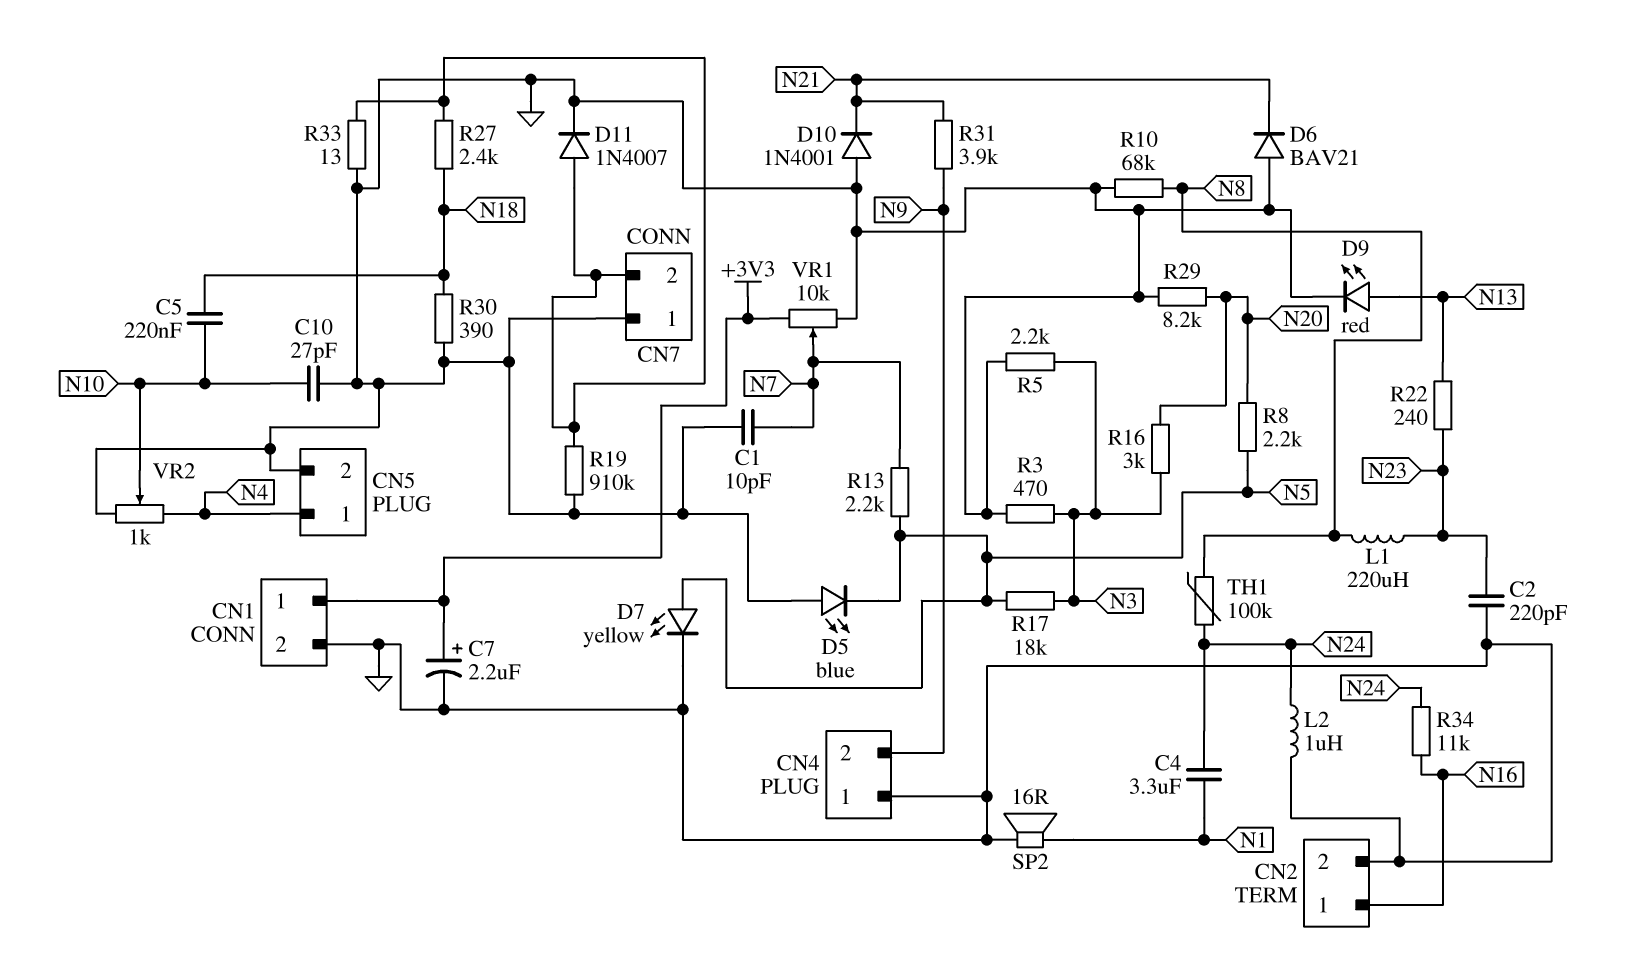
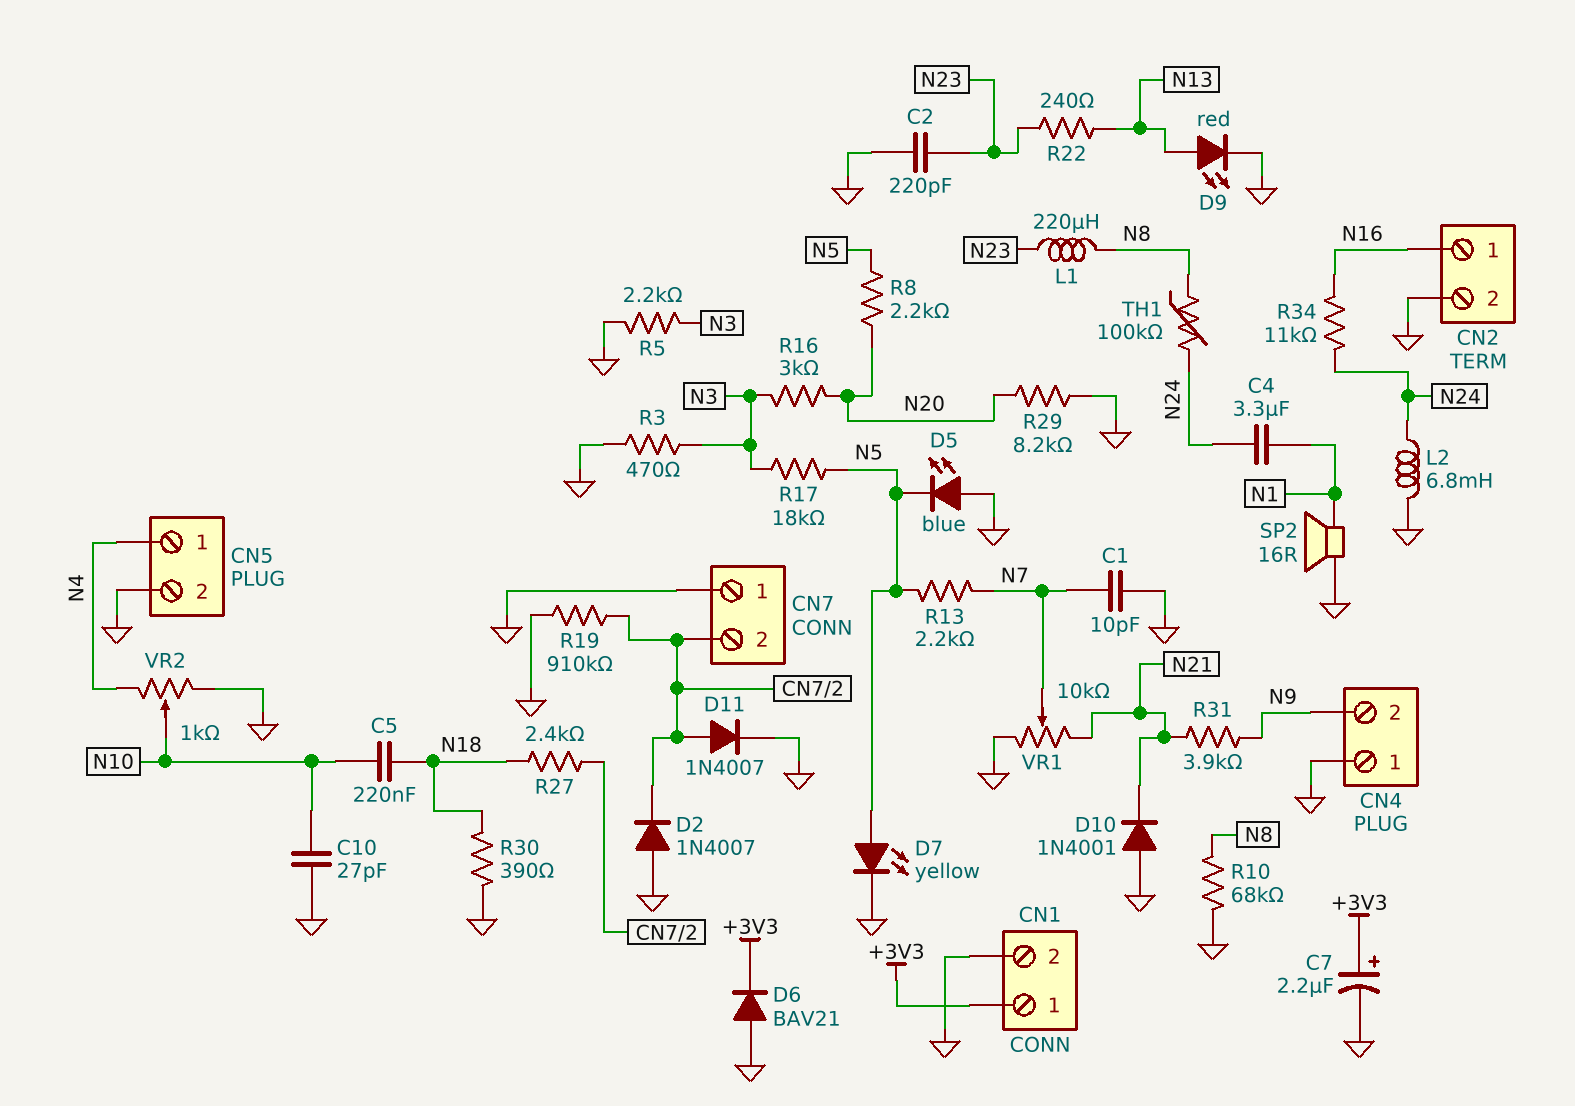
D2: none -> diode 1N4007 (A GND, K CN7/2)
D6: diode BAV21 (A GND, K N21) -> diode BAV21 (A GND, K +3V3)
L2: 1uH (GND, N24) -> 6.8mH (GND, N24)
R33: 13 (CN7/2, GND) -> none
VR1: 10k (+3V3, GND, wiper N7) -> 10k (GND, N21, wiper N7)

